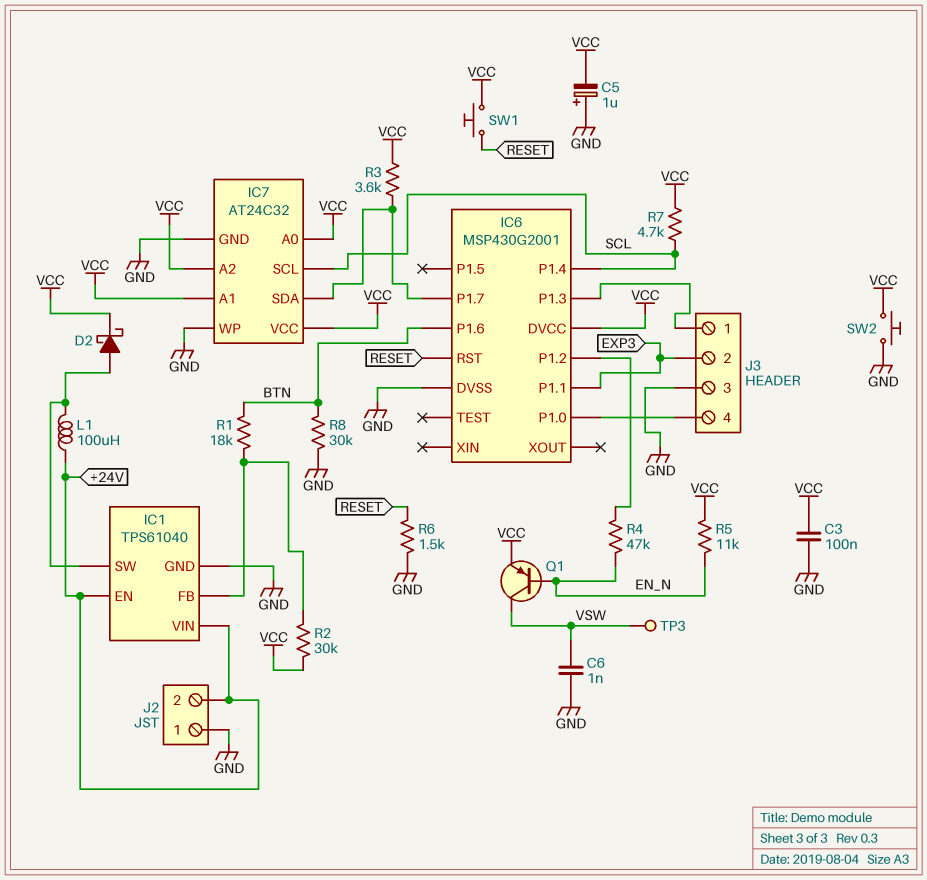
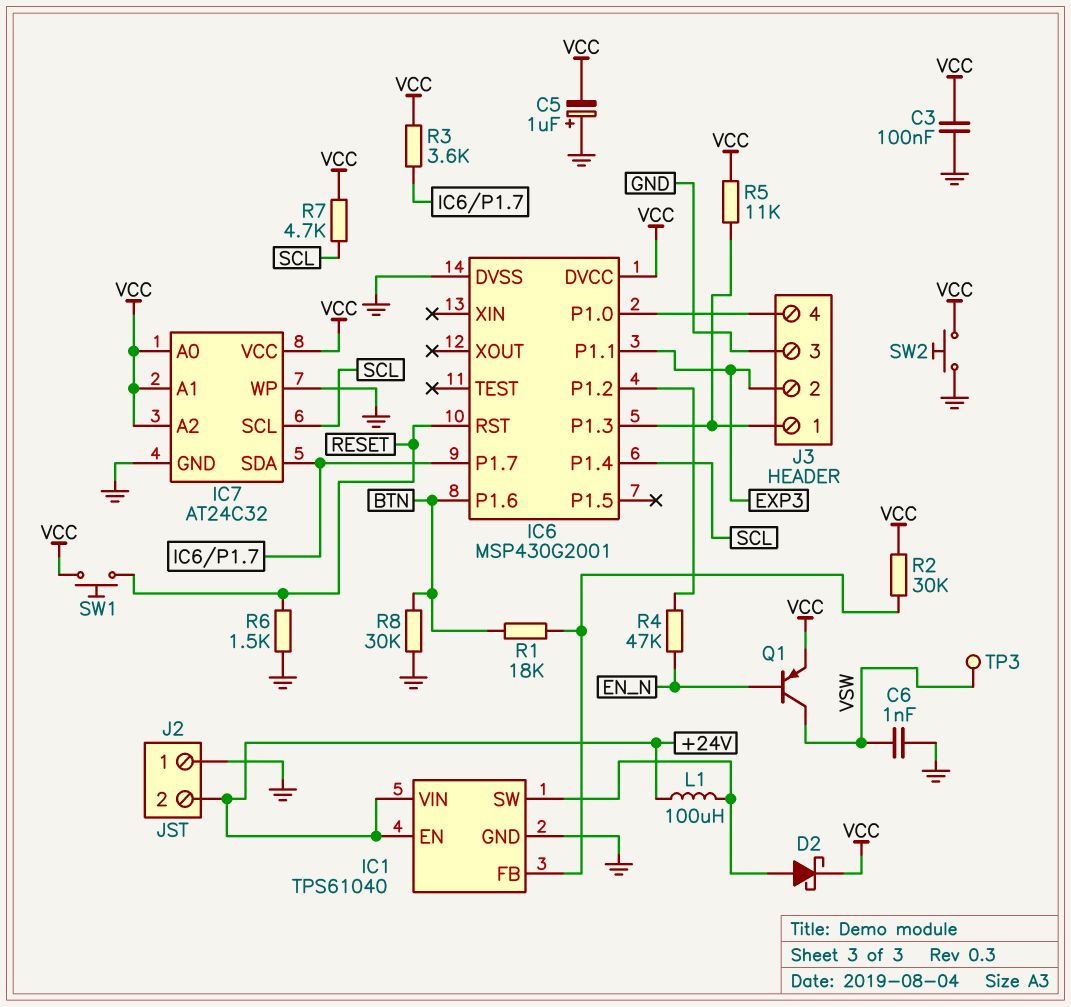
R5: 11k (EN_N, VCC) -> 11k (IC6/P1.3, VCC)

